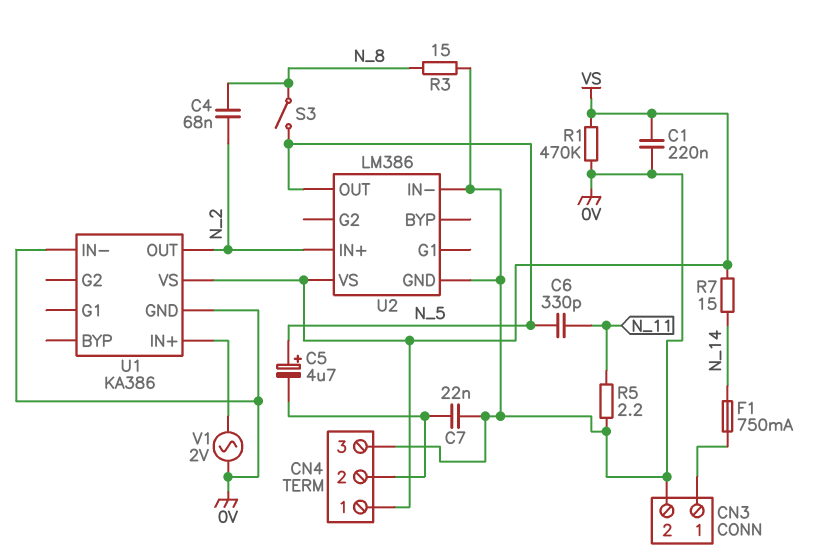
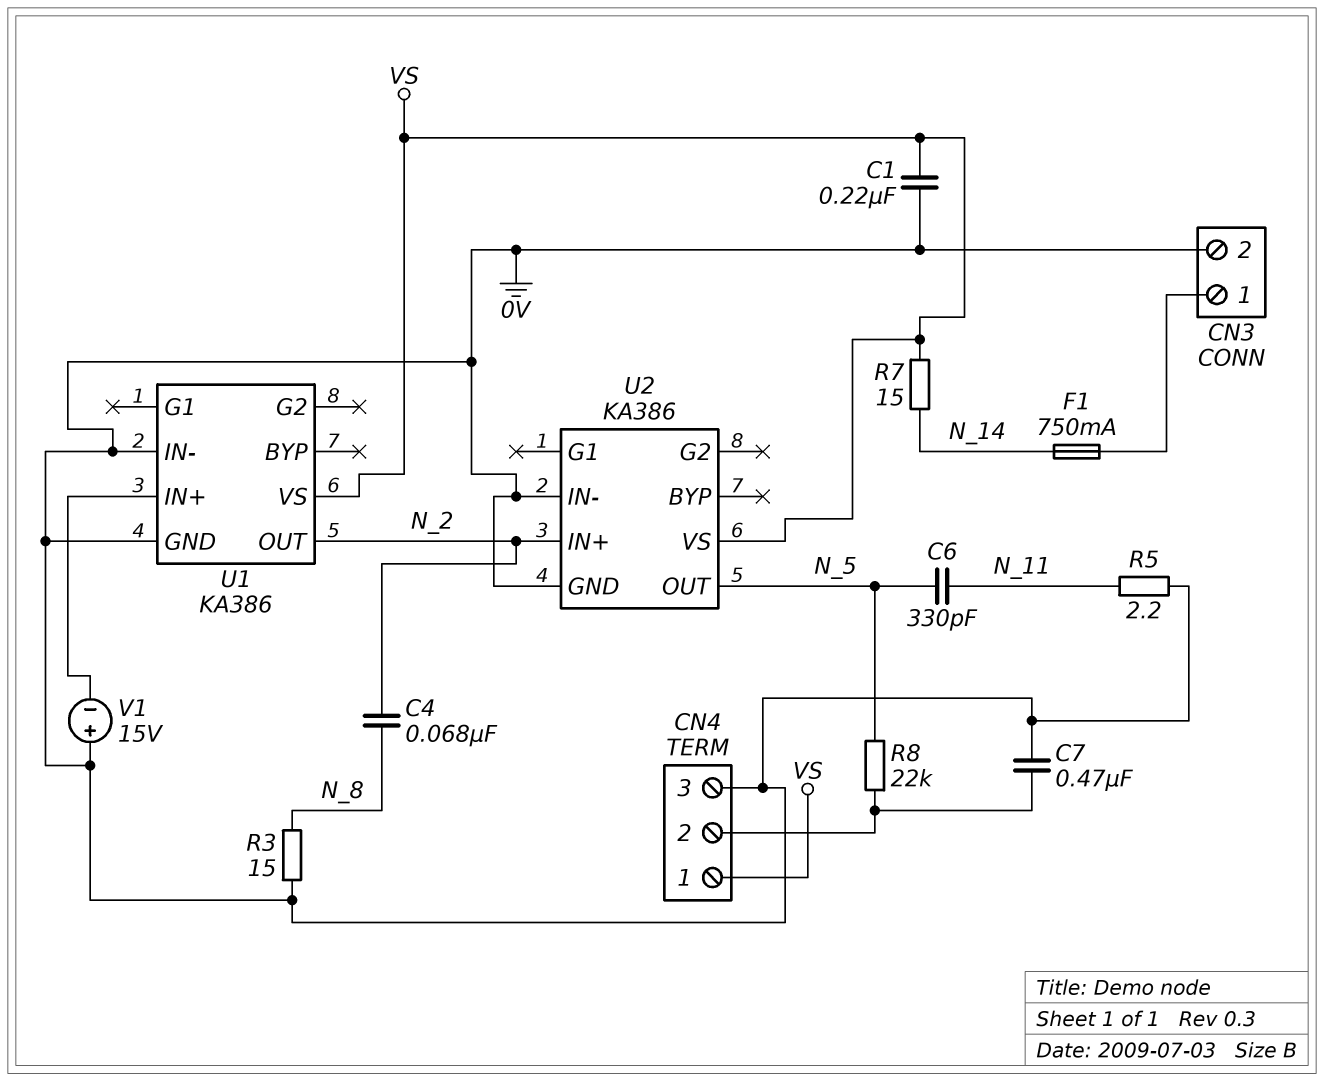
C5: 4.7uF (plus N_5, minus CN4/2) -> none
C7: 22nF (0V, CN4/2) -> 470nF (0V, CN4/2)
R1: 470k (0V, VS) -> none
R8: none -> 22k (CN4/2, N_5)
S3: switch (N_5, N_8) -> none
U2: LM386 -> KA386
V1: AC 2V (0V, U1/IN+) -> 15V (plus 0V, minus U1/IN+)

